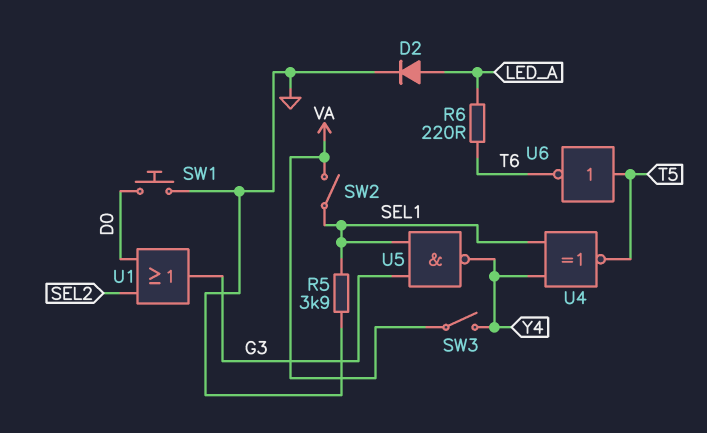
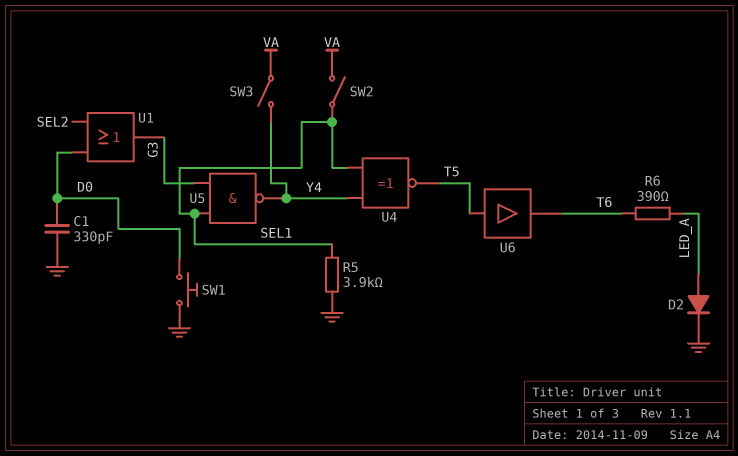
C1: none -> 330pF (D0, GND)
R6: 220 (LED_A, T6) -> 390 (LED_A, T6)
U6: NOT (in T5, out T6) -> buffer (in T5, out T6)

